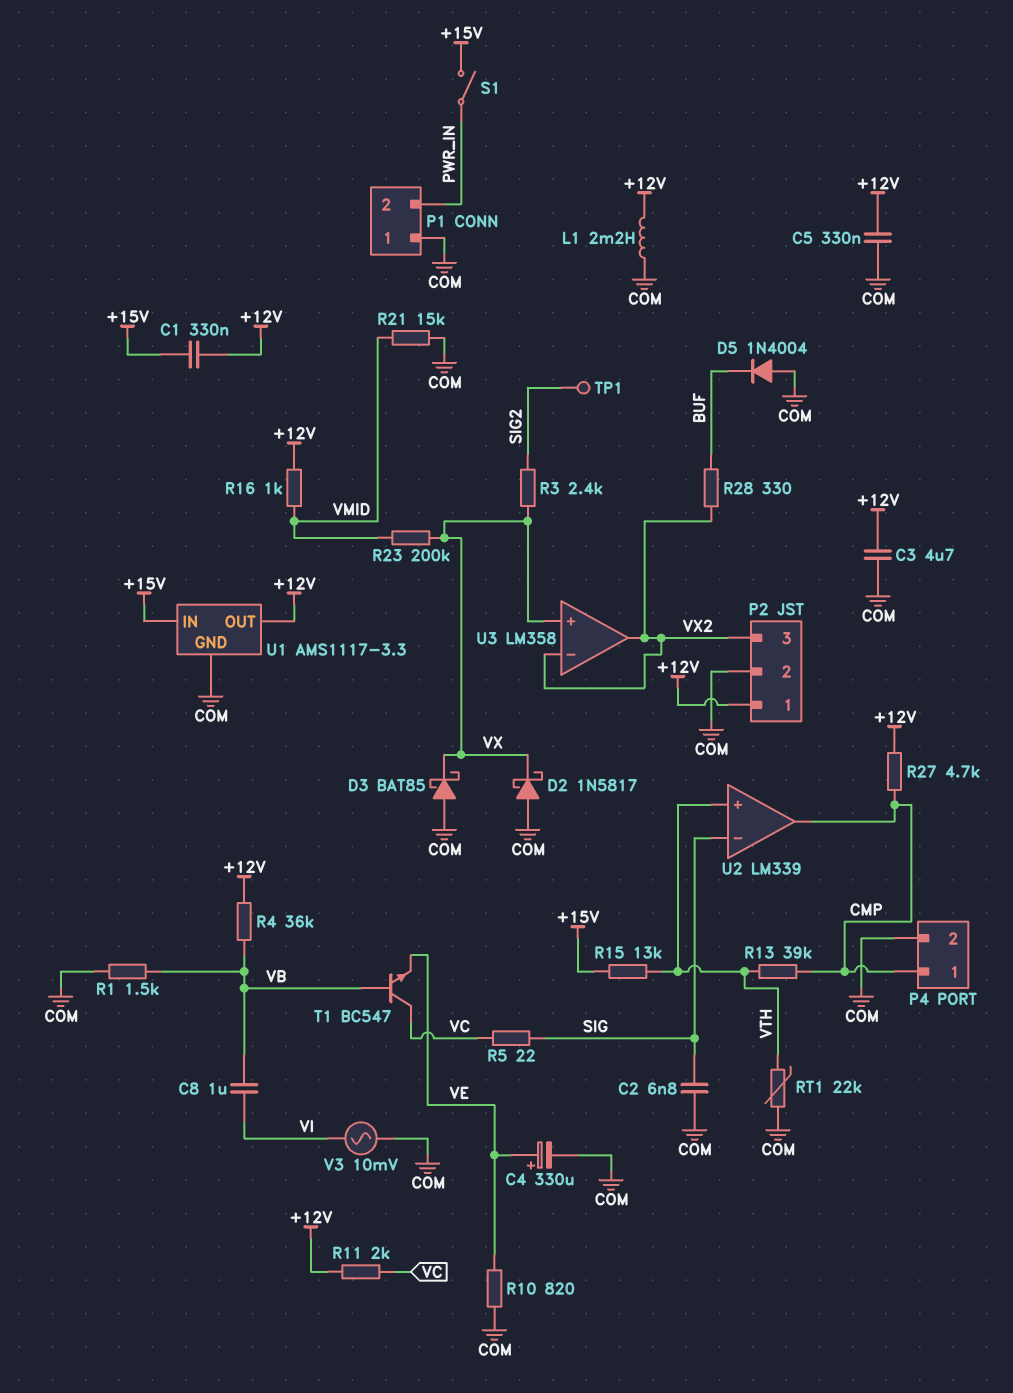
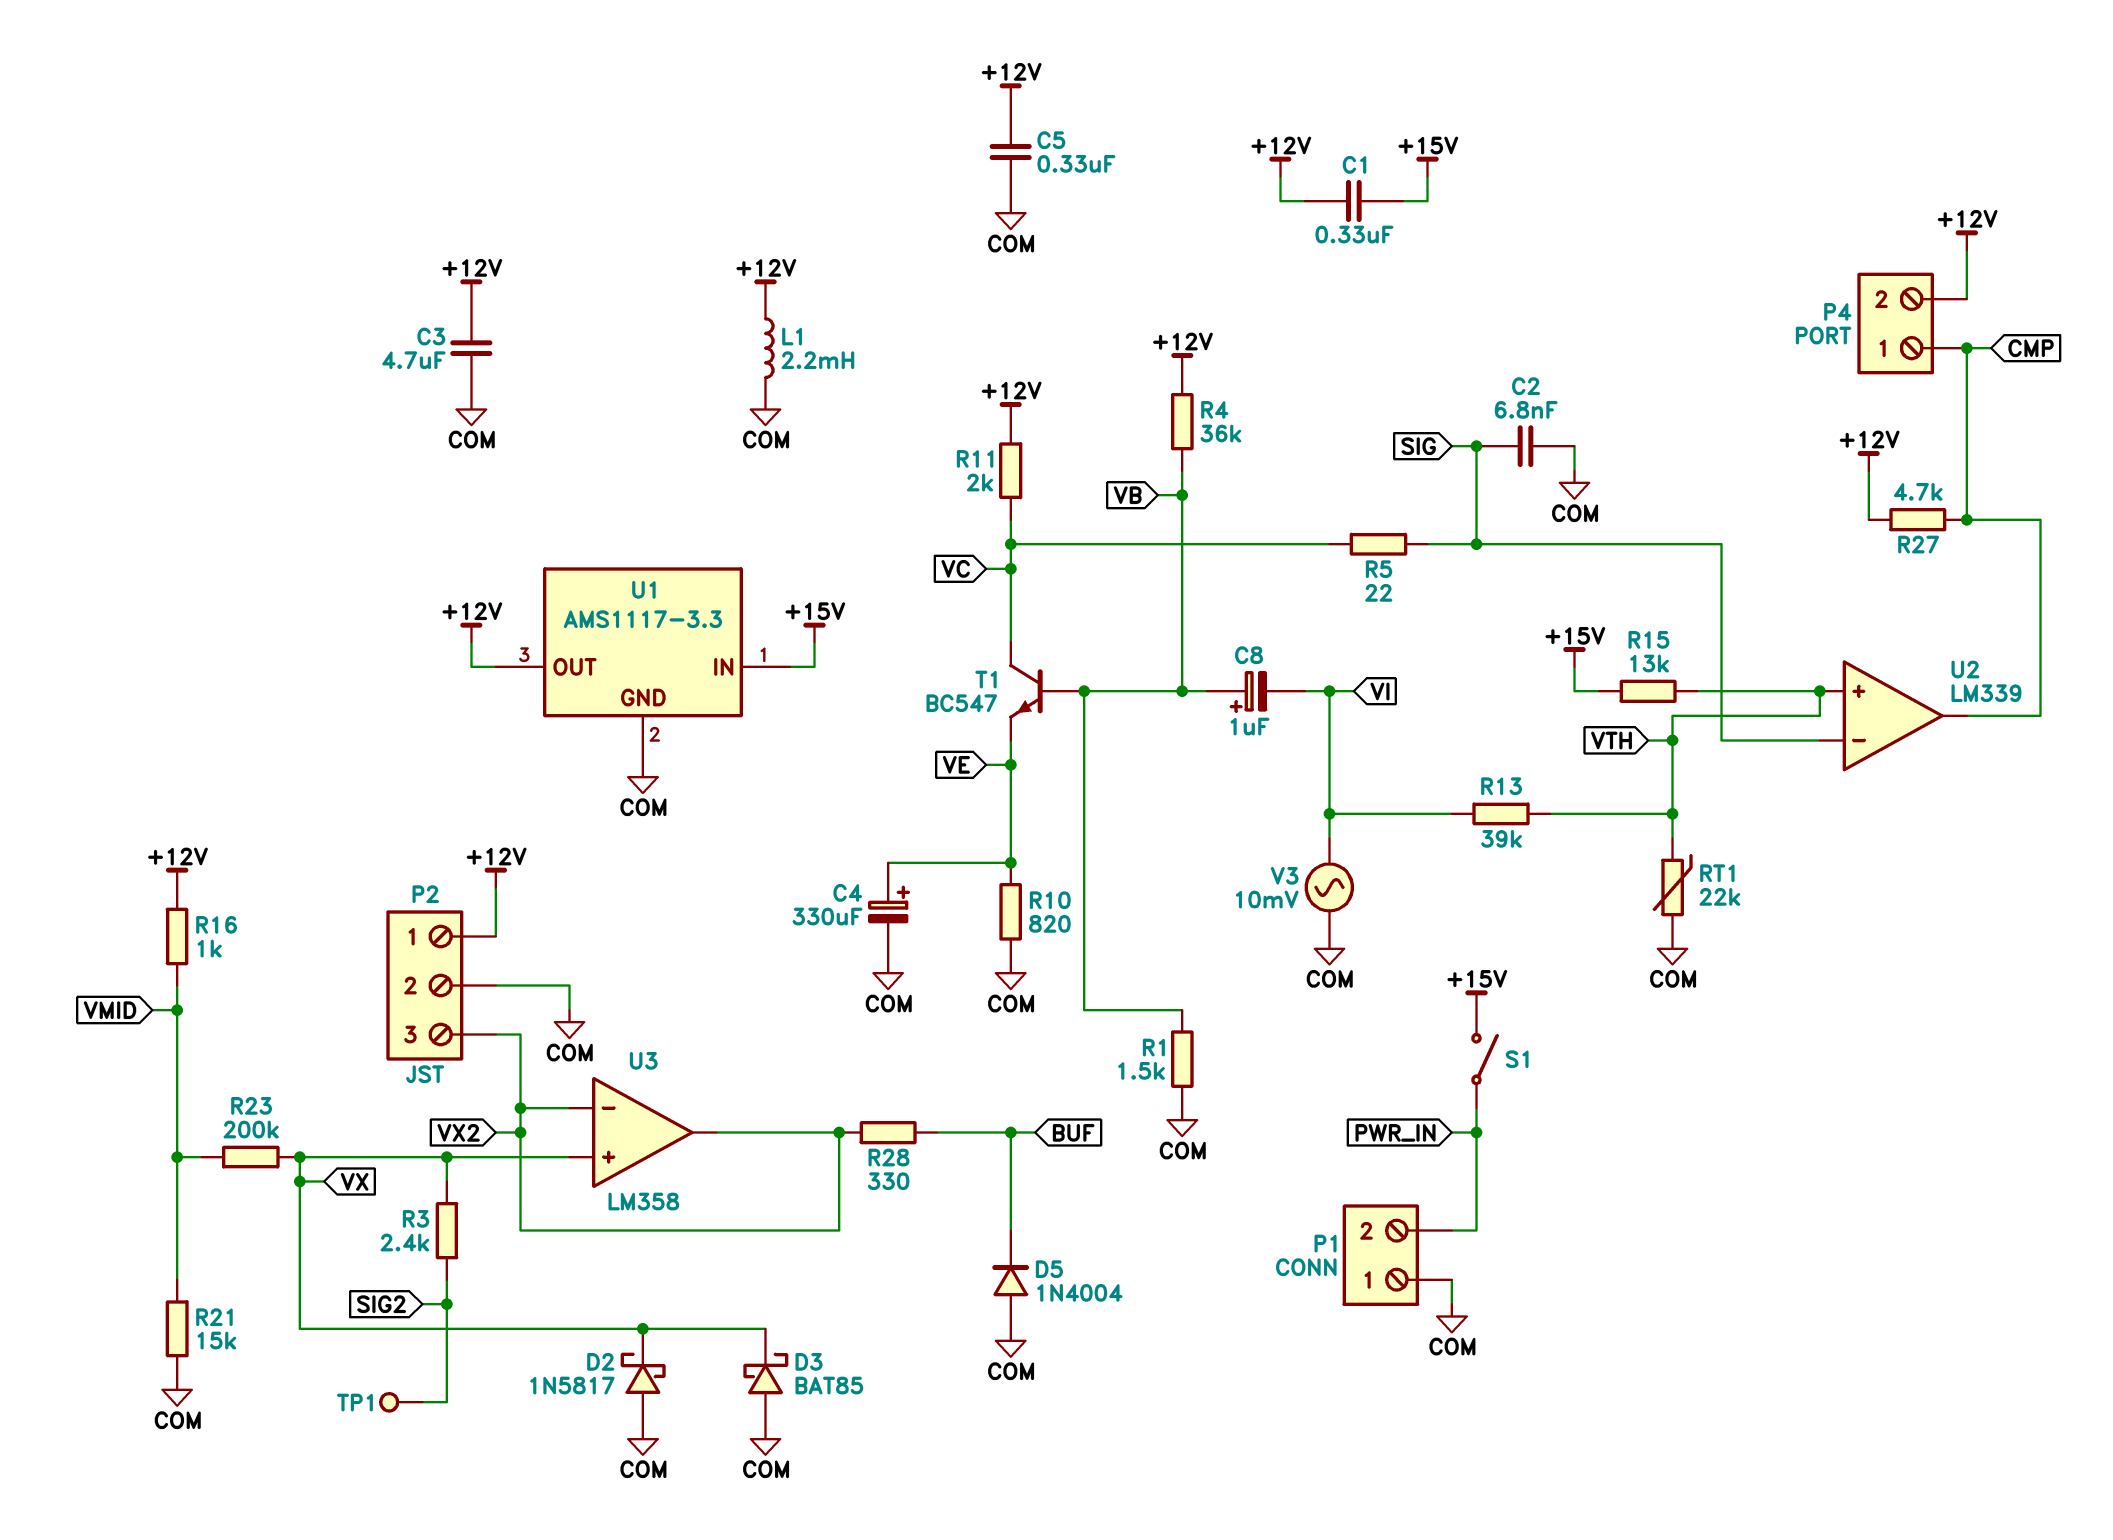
C8: 1uF (VB, VI) -> 1uF (plus VB, minus VI)
P4 pin 2: COM -> +12V
R13: 39k (CMP, VTH) -> 39k (VI, VTH)

